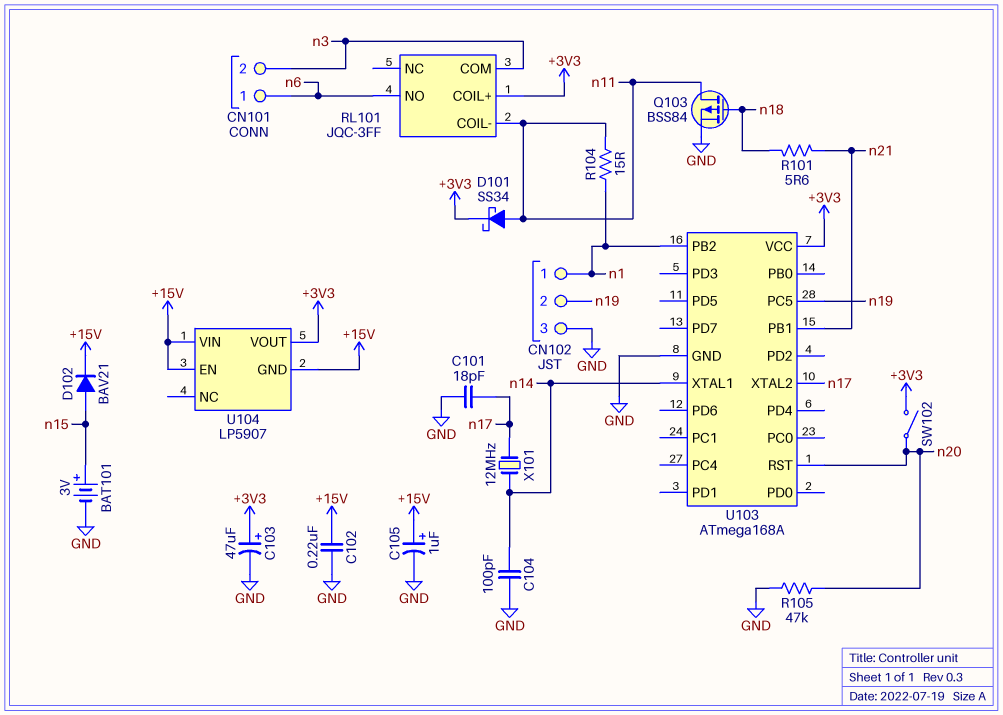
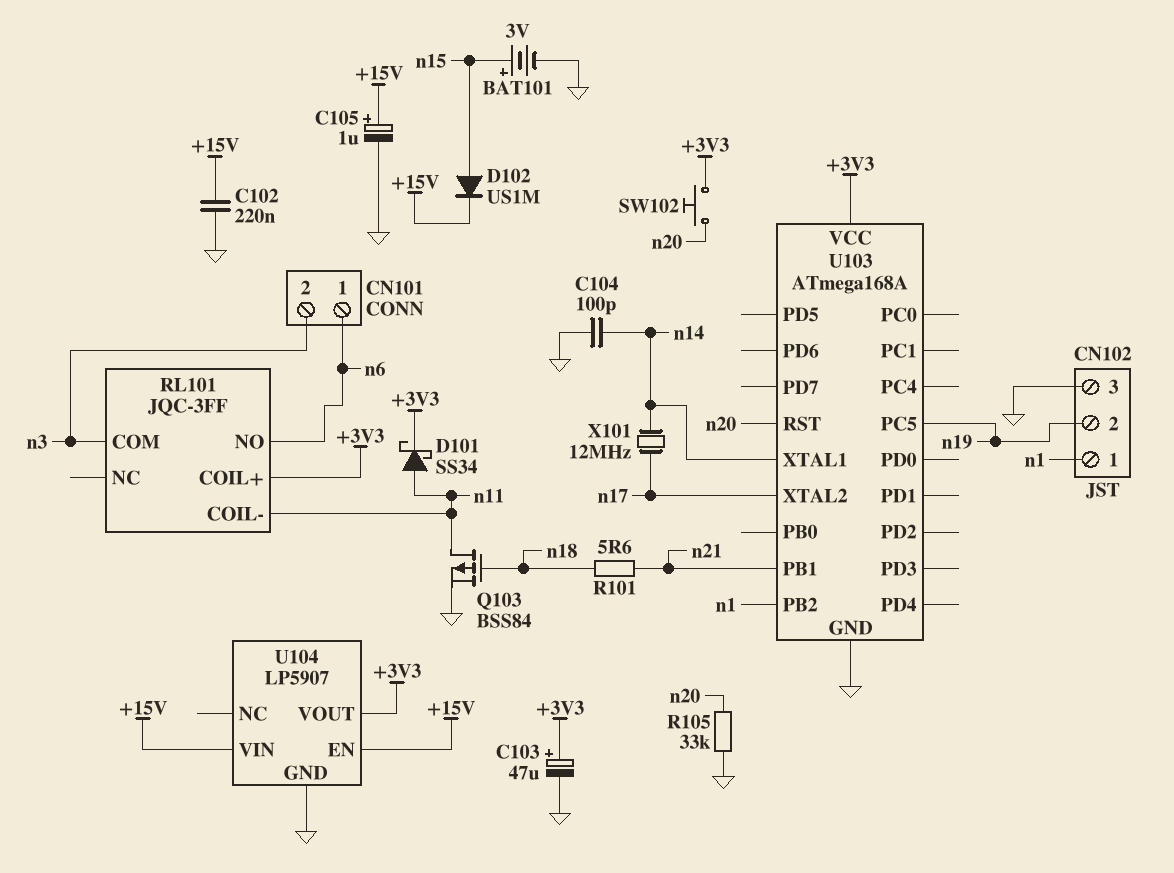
C101: 18pF (GND, n17) -> none
D102: diode BAV21 (A n15, K +15V) -> diode US1M (A n15, K +15V)
R104: 15 (n1, n11) -> none
R105: 47k (GND, n20) -> 33k (GND, n20)
SW102: switch (+3V3, n20) -> button (+3V3, n20)
U104 pin GND: +15V -> GND

